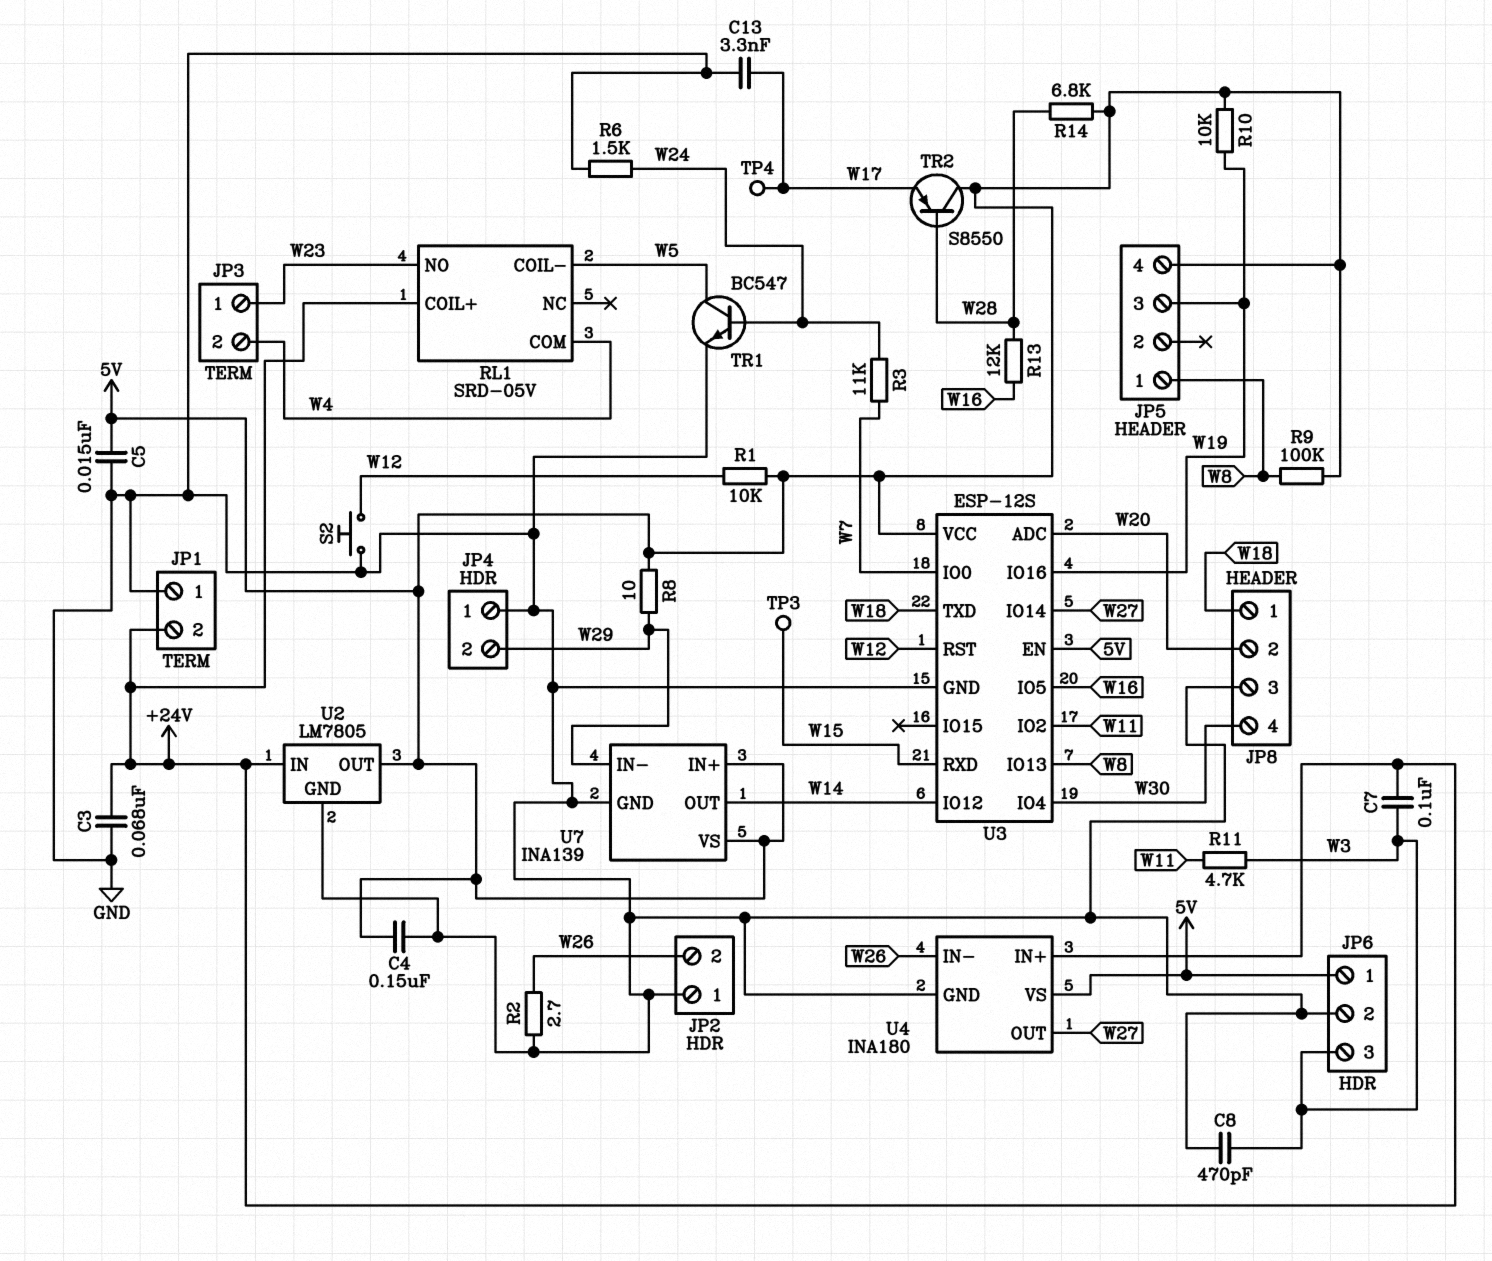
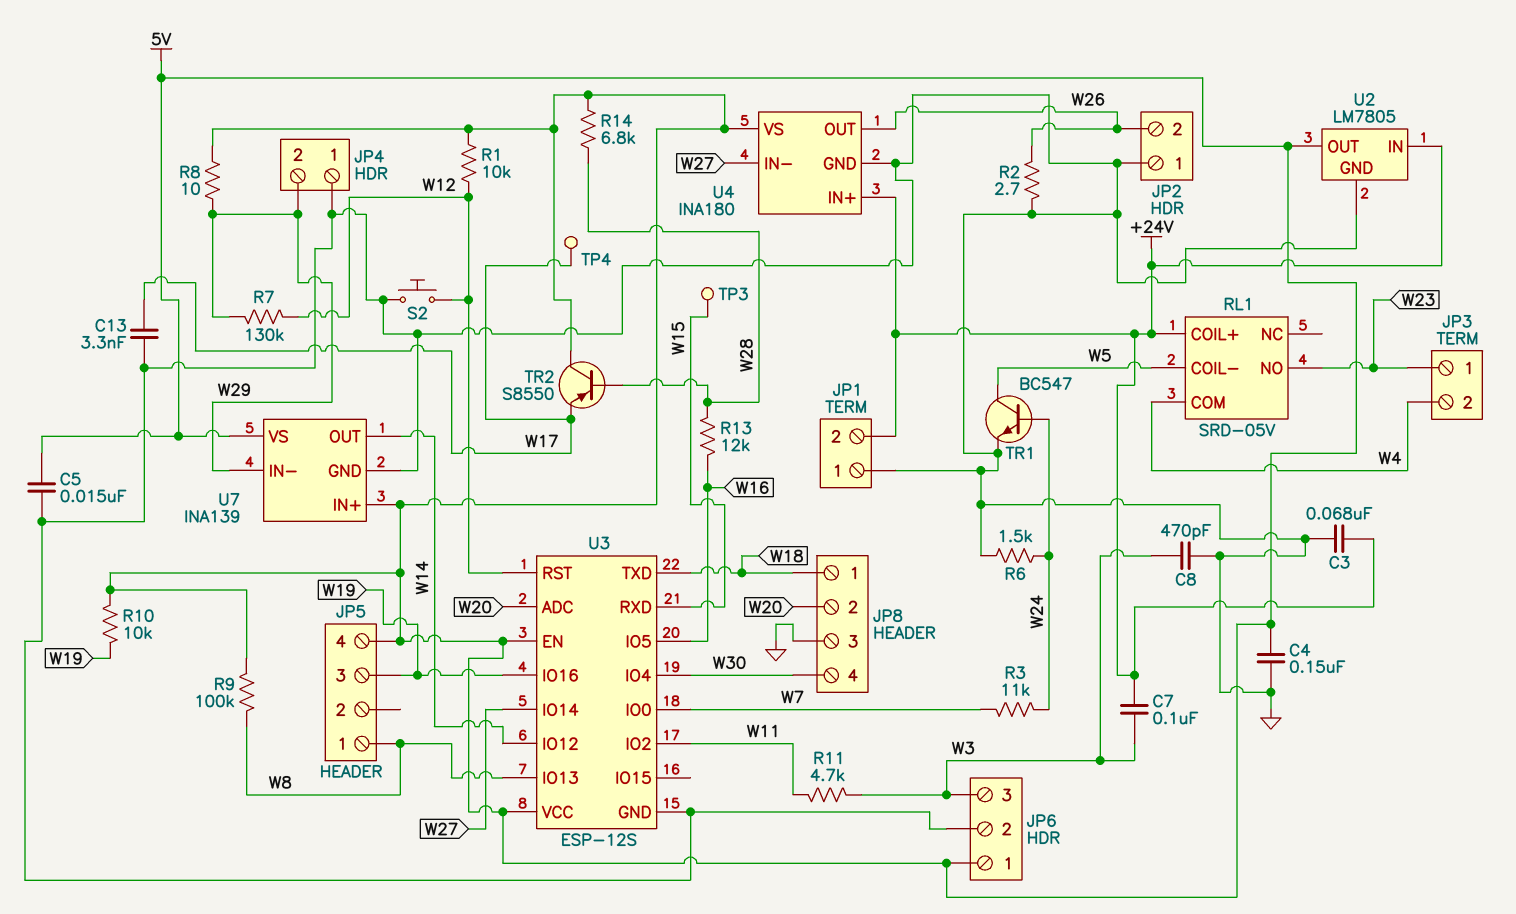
R7: none -> 130k (W12, W29)
U4 pin IN-: W26 -> W27
U4 pin OUT: W27 -> W26

